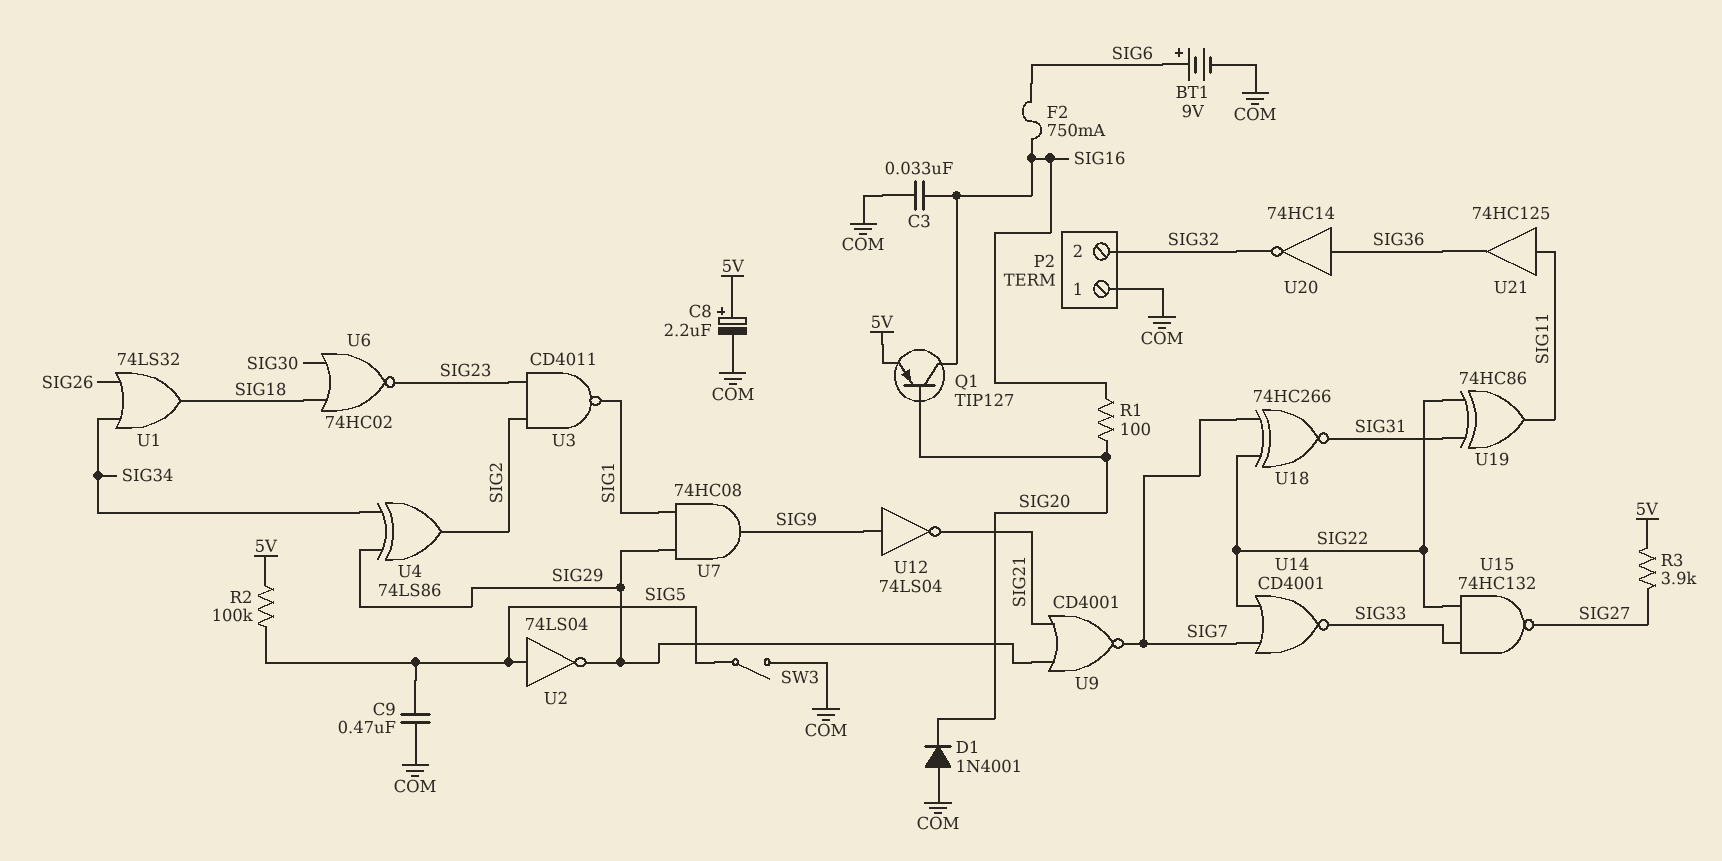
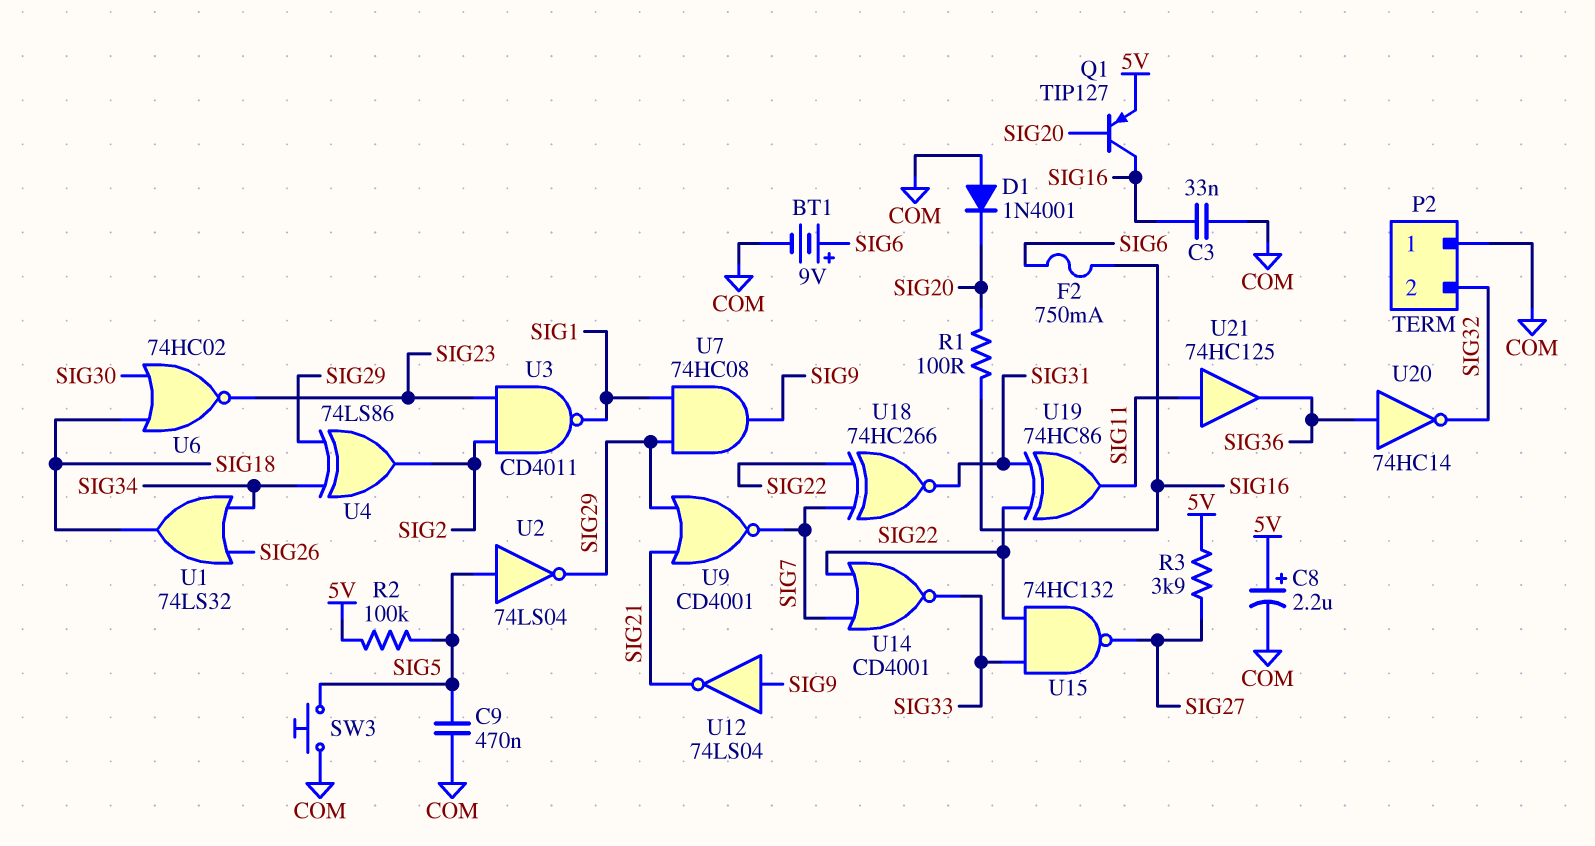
SW3: switch (COM, SIG5) -> button (COM, SIG5)

